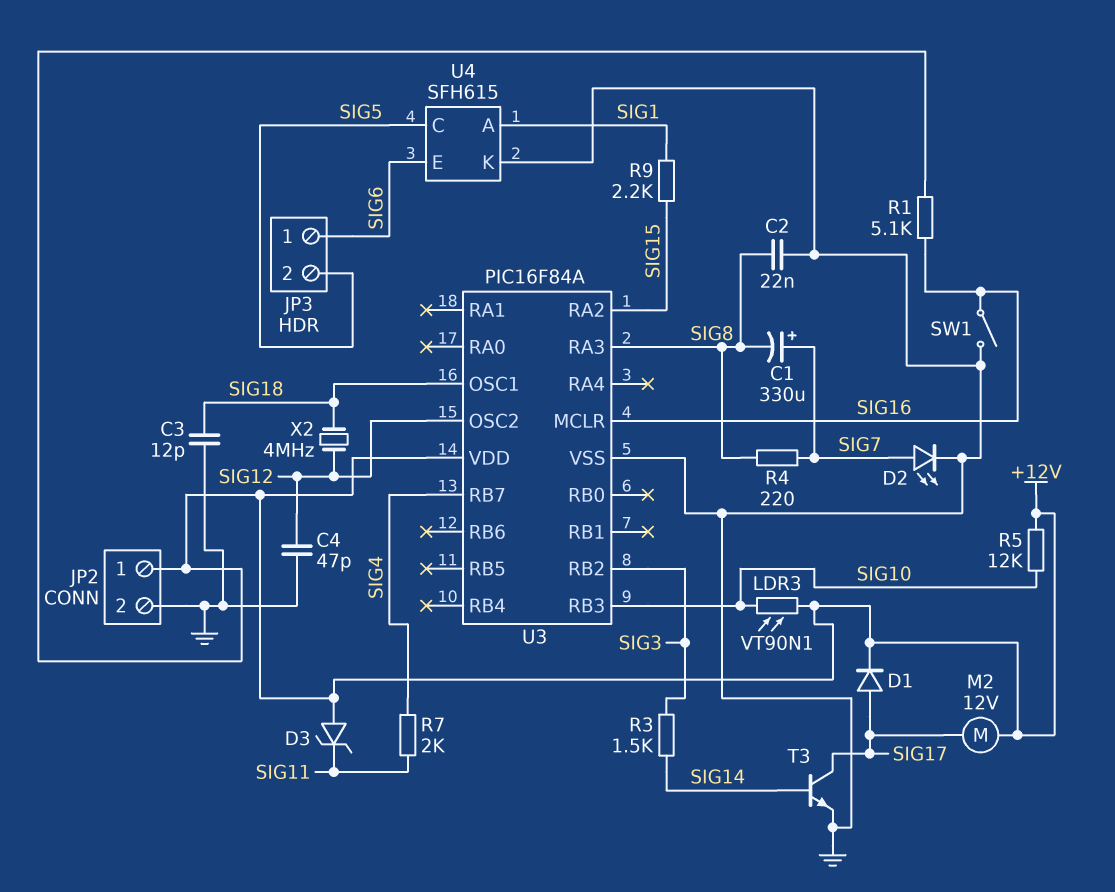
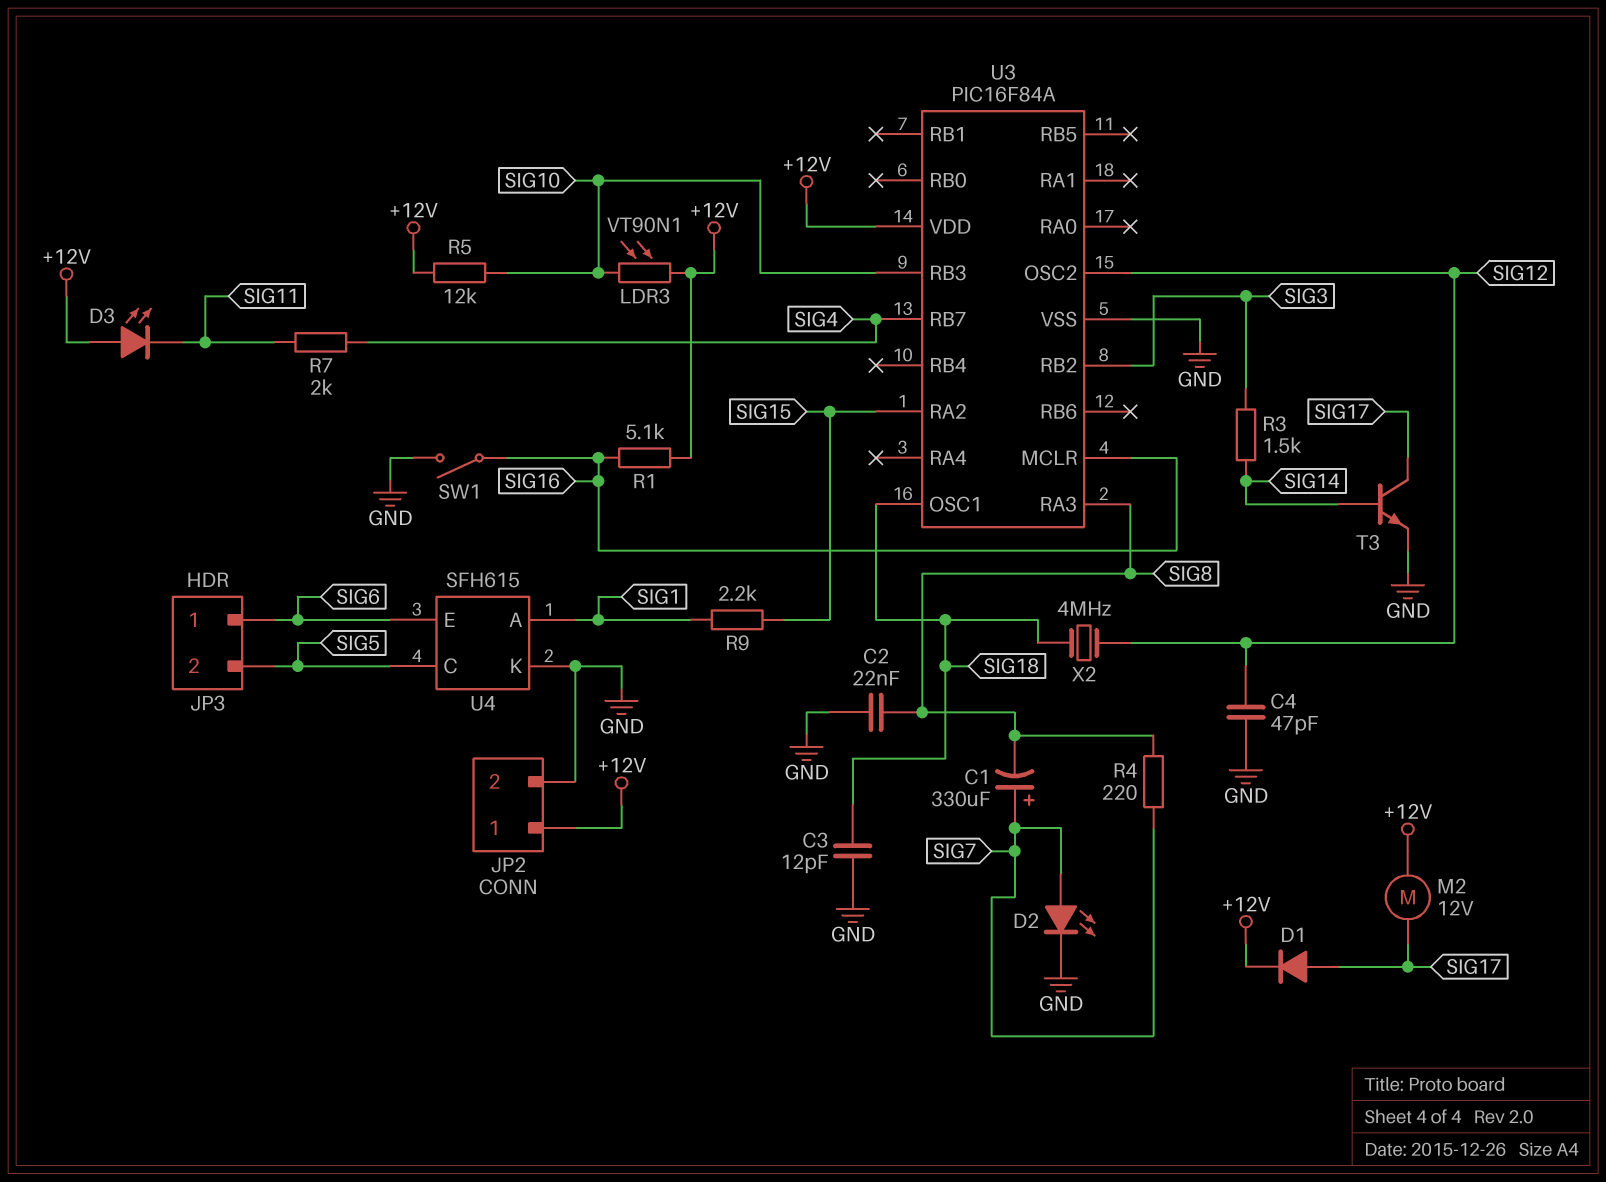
D3: zener (A +12V, K SIG11) -> LED (A +12V, K SIG11)

